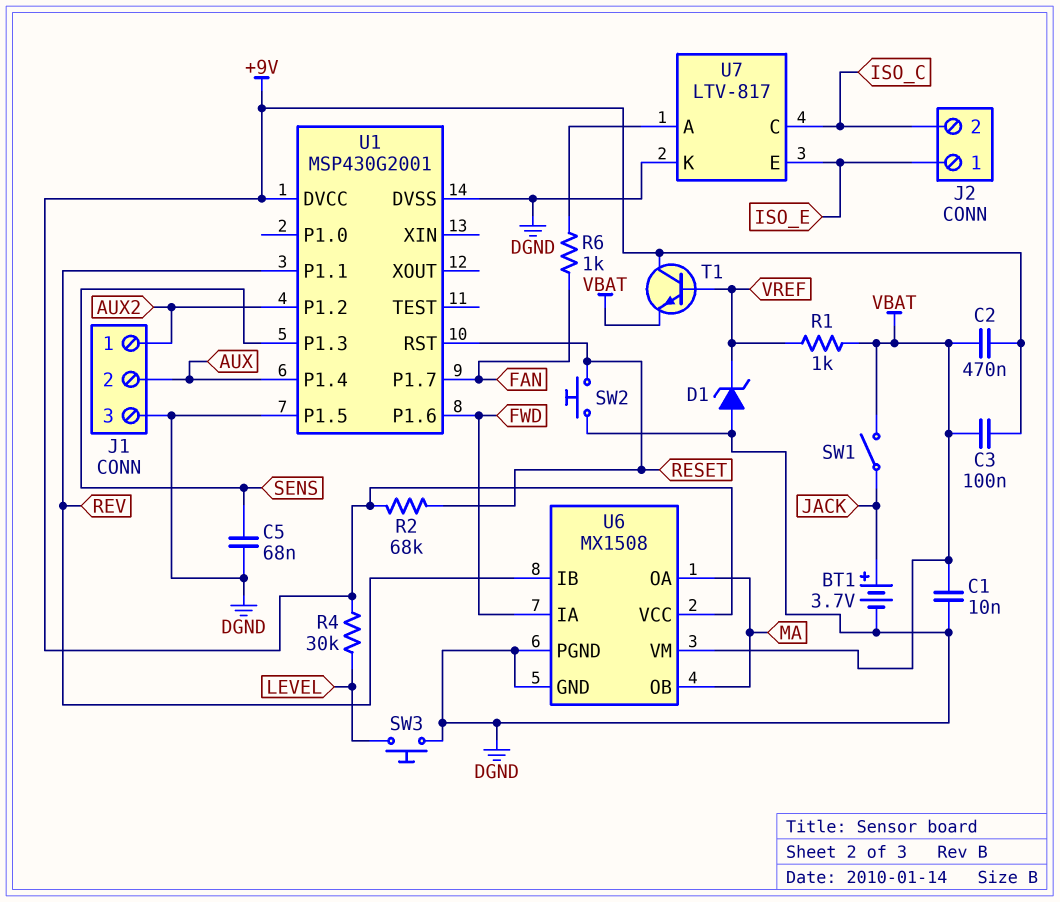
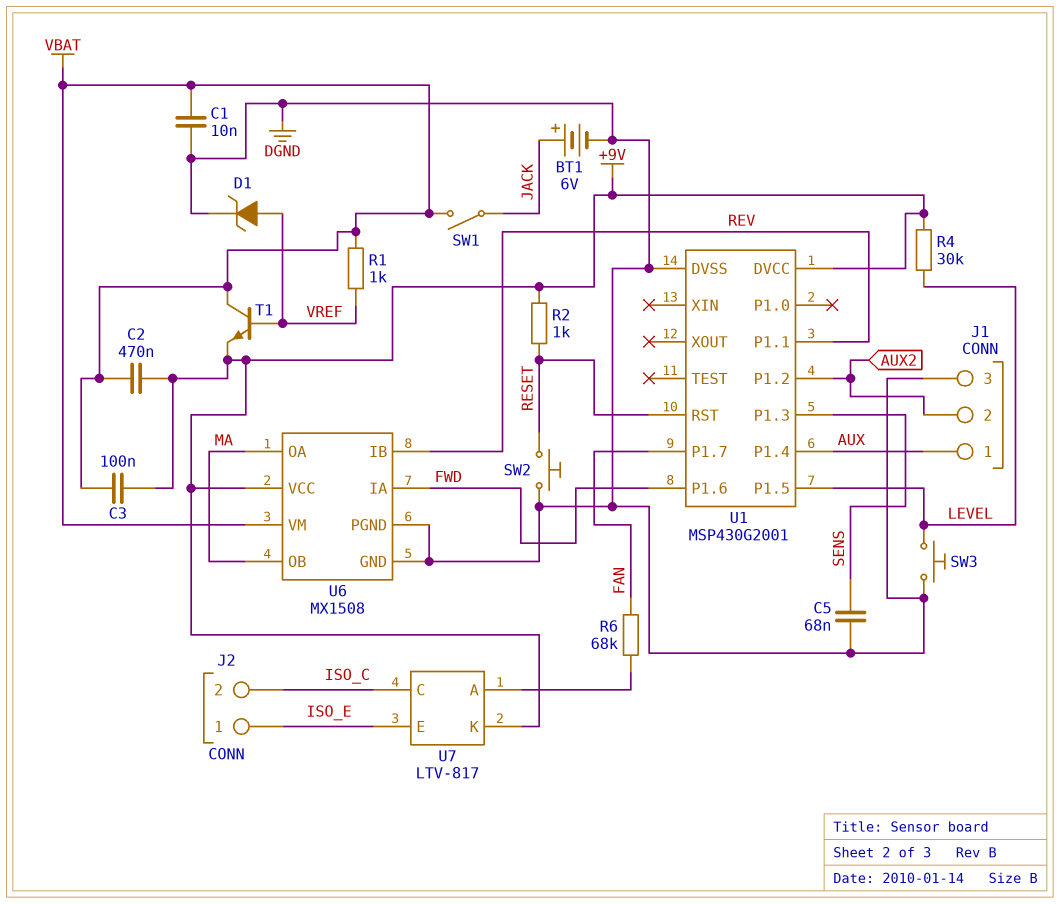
BT1: 3.7V (plus JACK, minus DGND) -> 6V (plus JACK, minus DGND)
D1: zener (A DGND, K VREF) -> zener (A VREF, K DGND)
J1 pin 1: AUX2 -> AUX
J1 pin 2: AUX -> AUX2
R2: 68k (+9V, RESET) -> 1k (+9V, RESET)
R6: 1k (FAN, U7/A) -> 68k (FAN, U7/A)
T1: NPN (B VREF, C +9V, E VBAT) -> NPN (B VREF, C VBAT, E +9V)
U1 pin P1.5: DGND -> LEVEL
U7 pin K: DGND -> +9V

